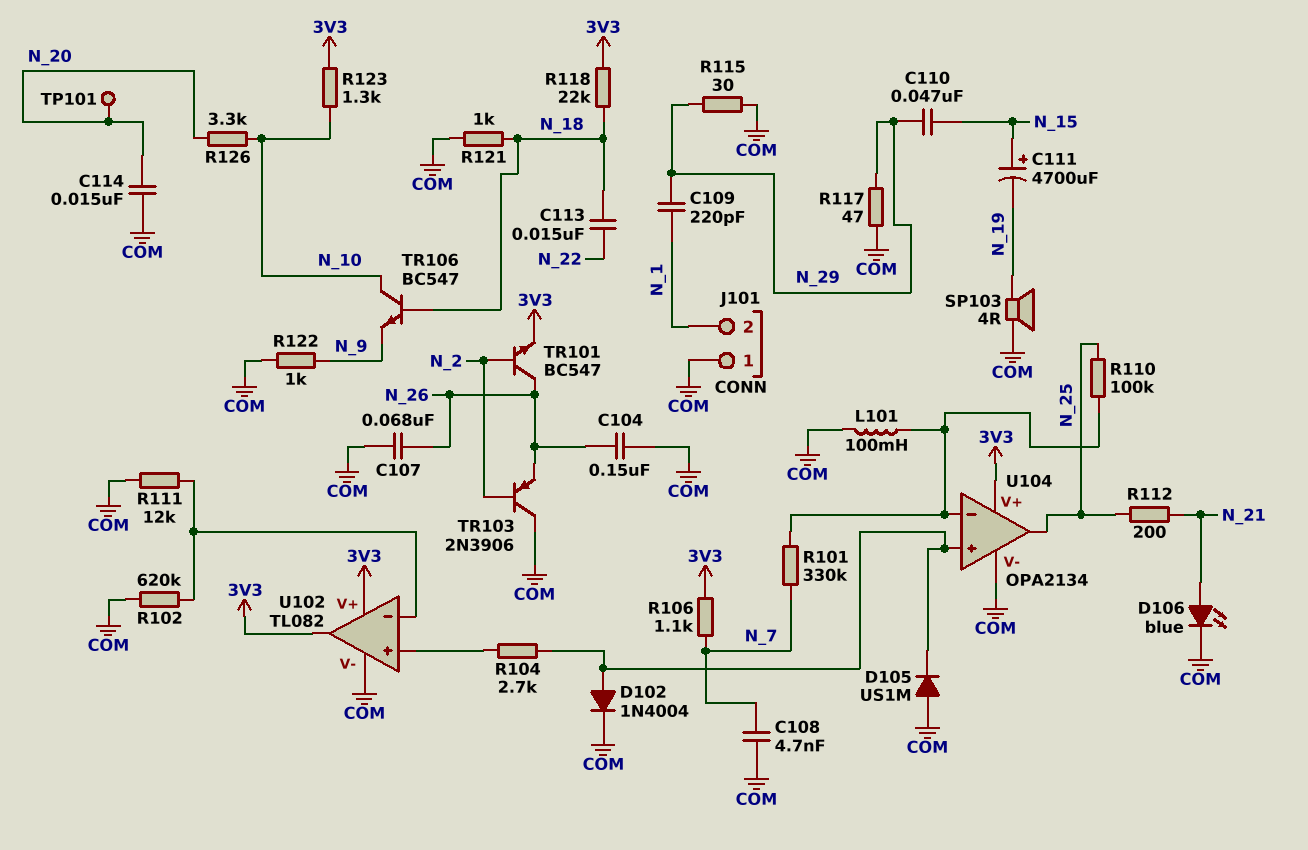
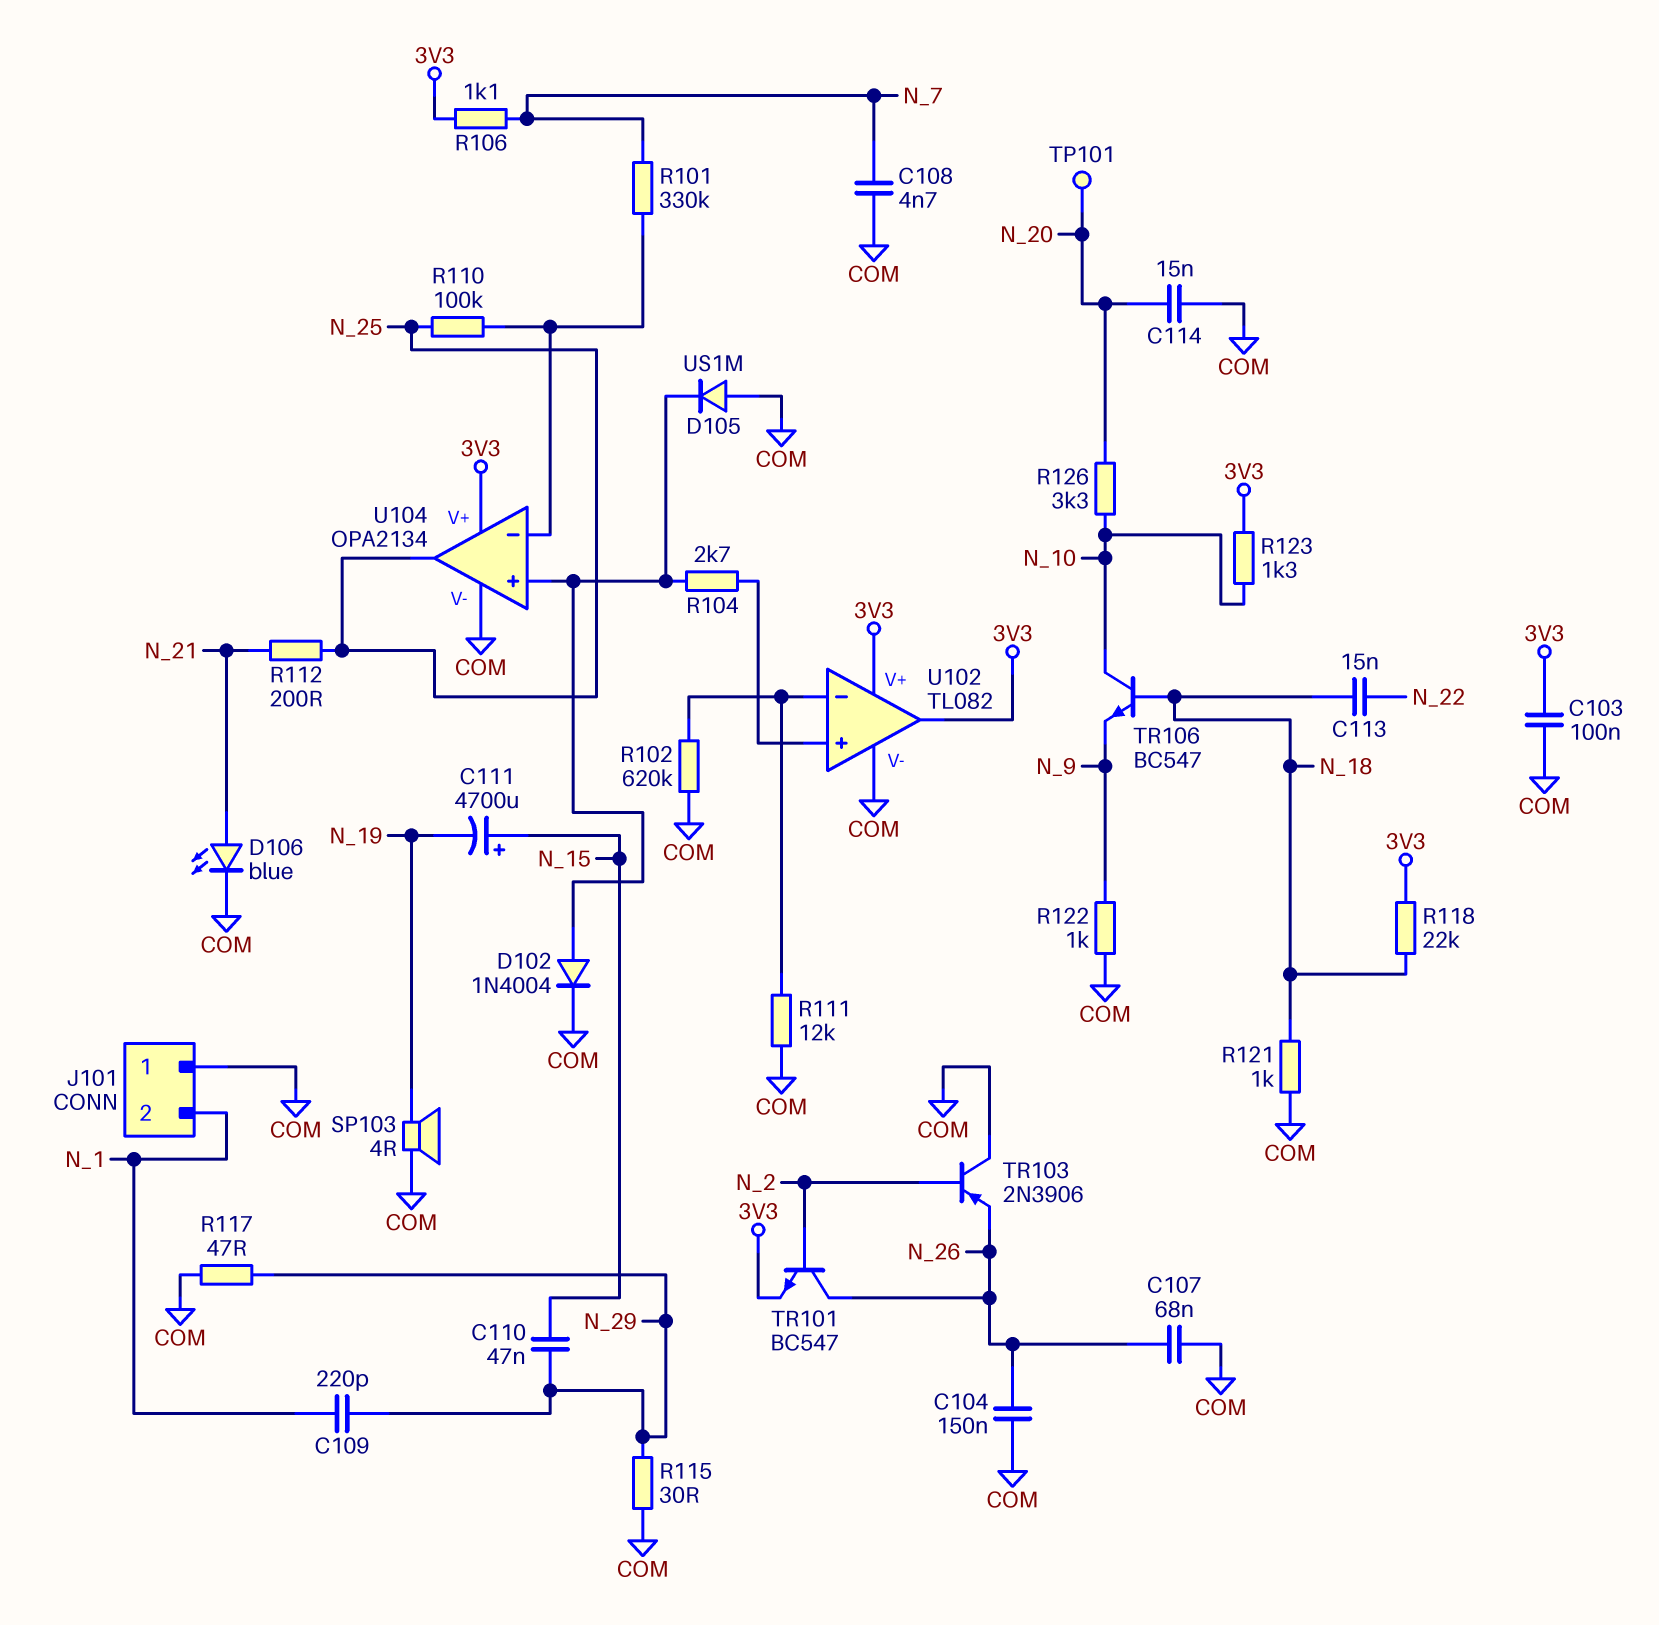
C103: none -> 100nF (3V3, COM)
L101: 100mH (COM, U104/in-) -> none

